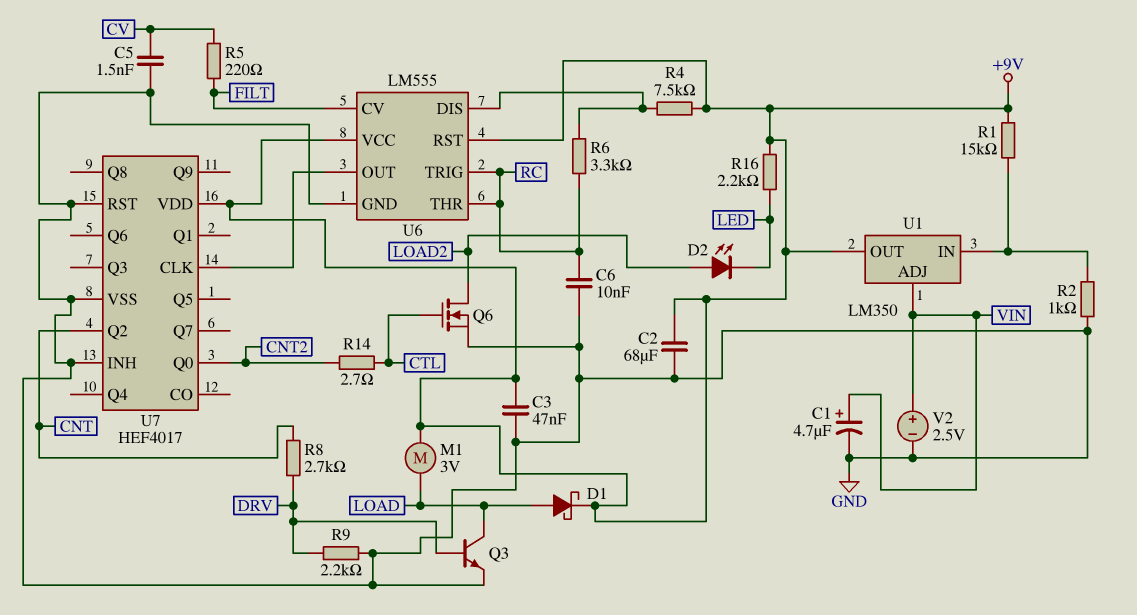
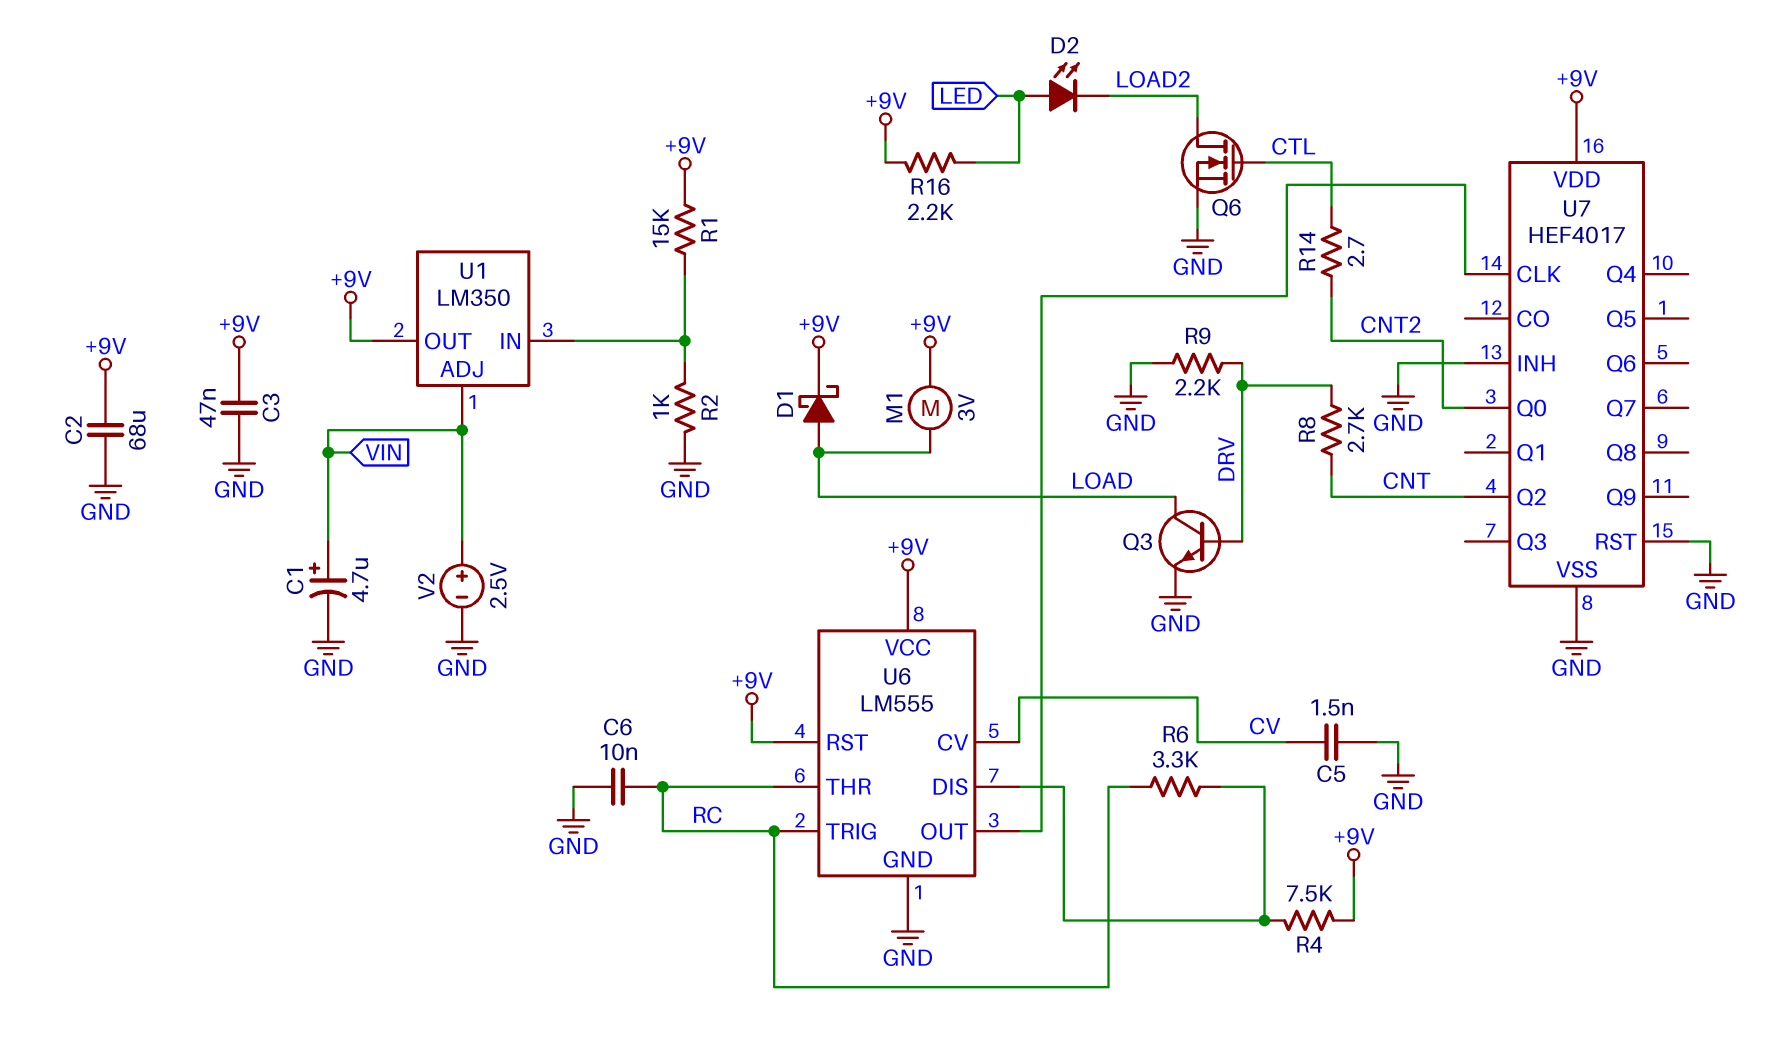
D2: LED (A LOAD2, K LED) -> LED (A LED, K LOAD2)
R5: 220 (CV, FILT) -> none
U6 pin CV: FILT -> CV

